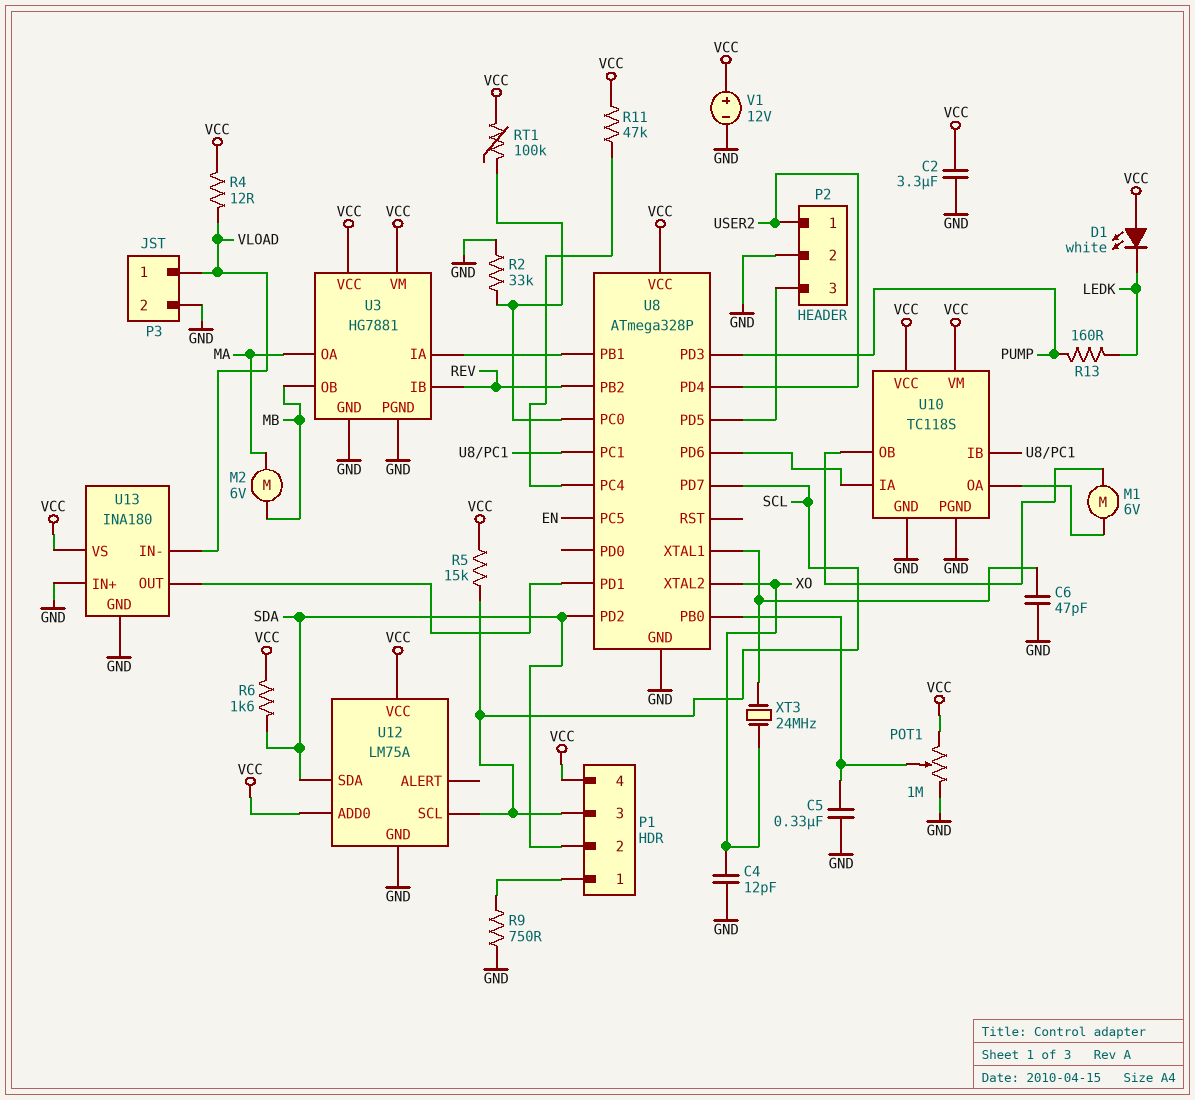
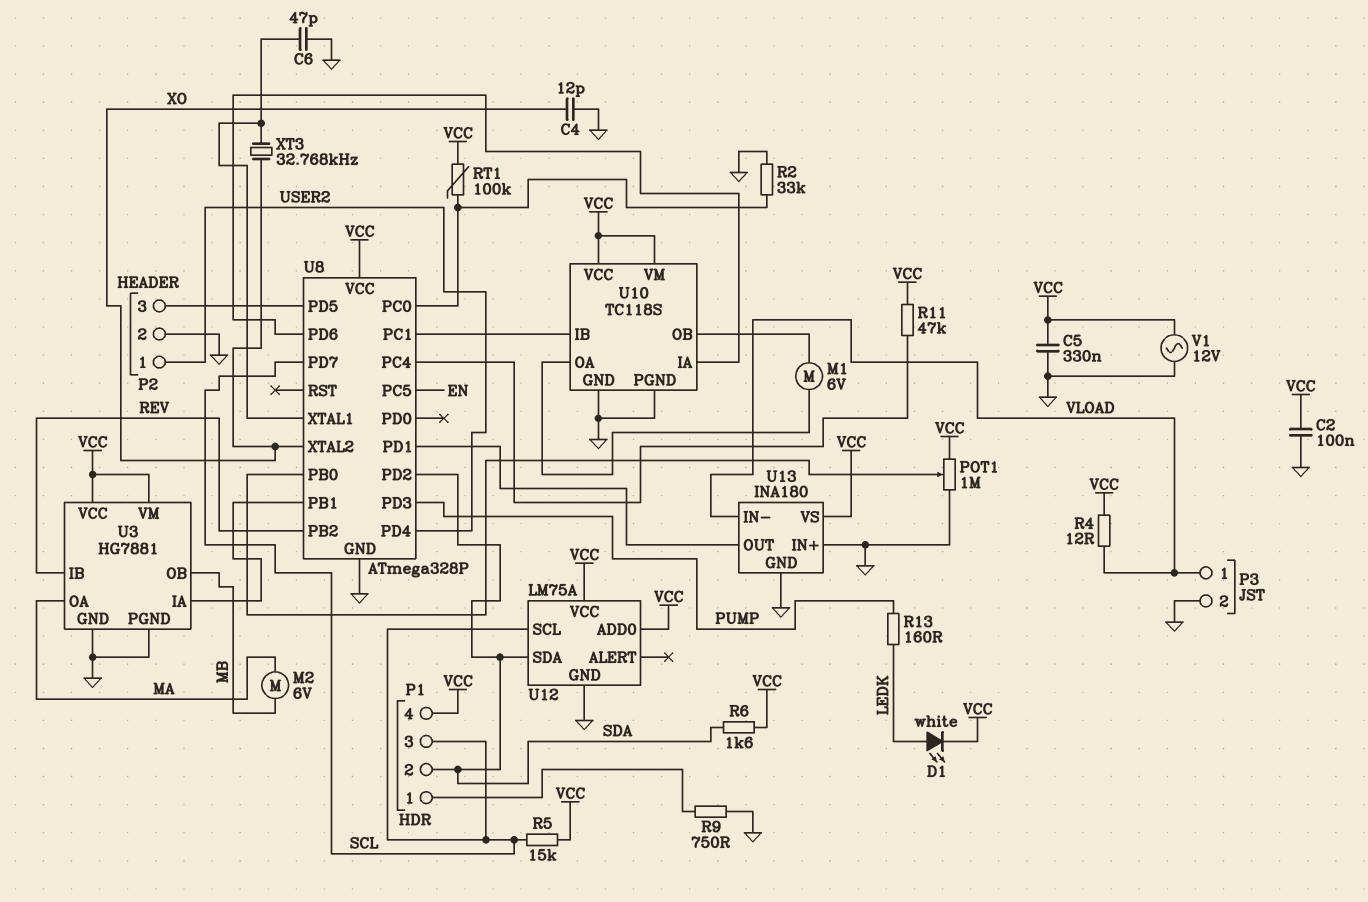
C2: 3.3uF (GND, VCC) -> 100nF (GND, VCC)
C5: 330nF (GND, U8/PB0) -> 330nF (GND, VCC)
D1: LED white (A VCC, K LEDK) -> LED white (A LEDK, K VCC)
V1: 12V (plus VCC, minus GND) -> AC 12V (GND, VCC)
XT3: 24MHz (U8/XTAL1, XO) -> 32.768kHz (U8/XTAL1, XO)

